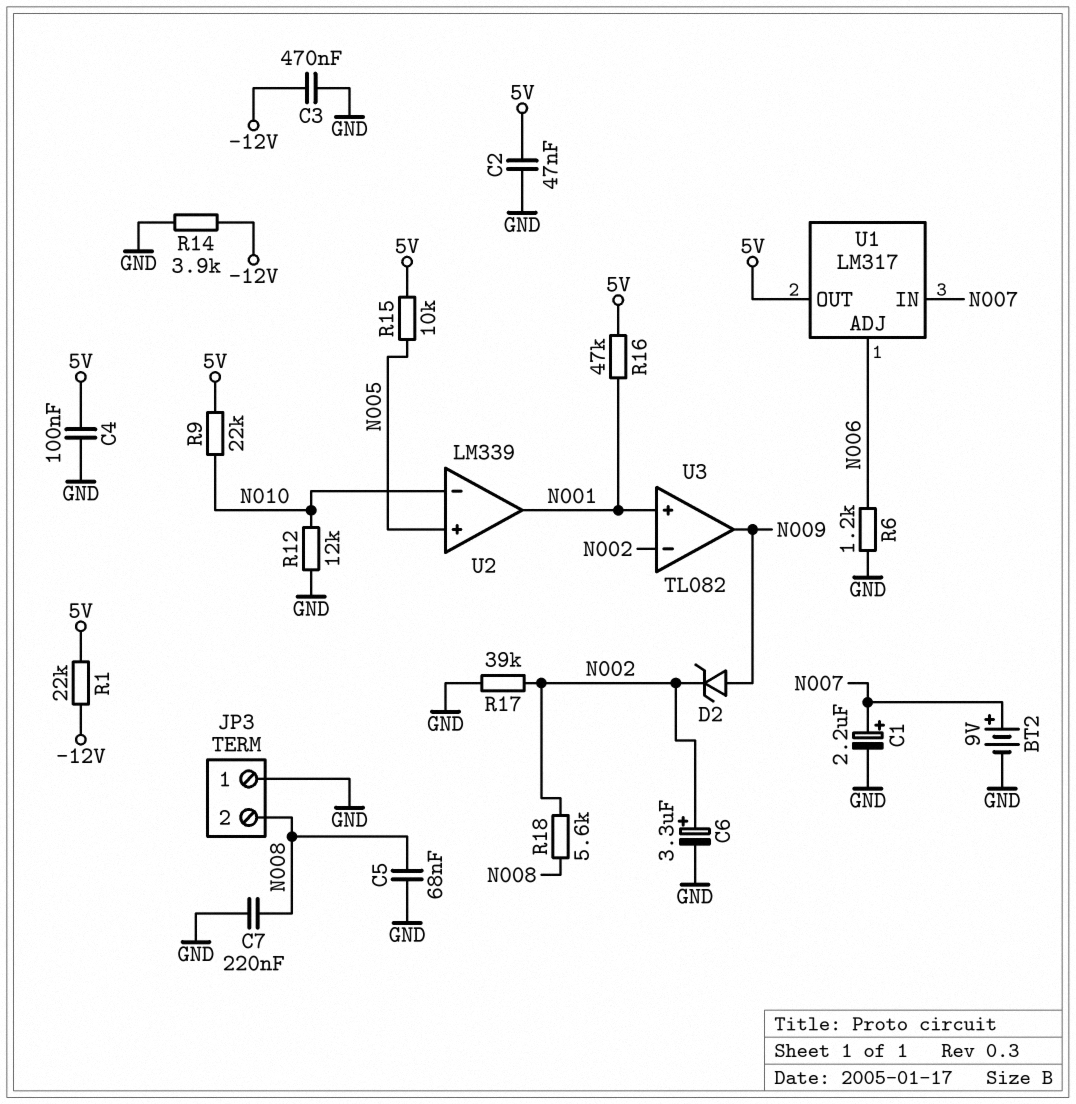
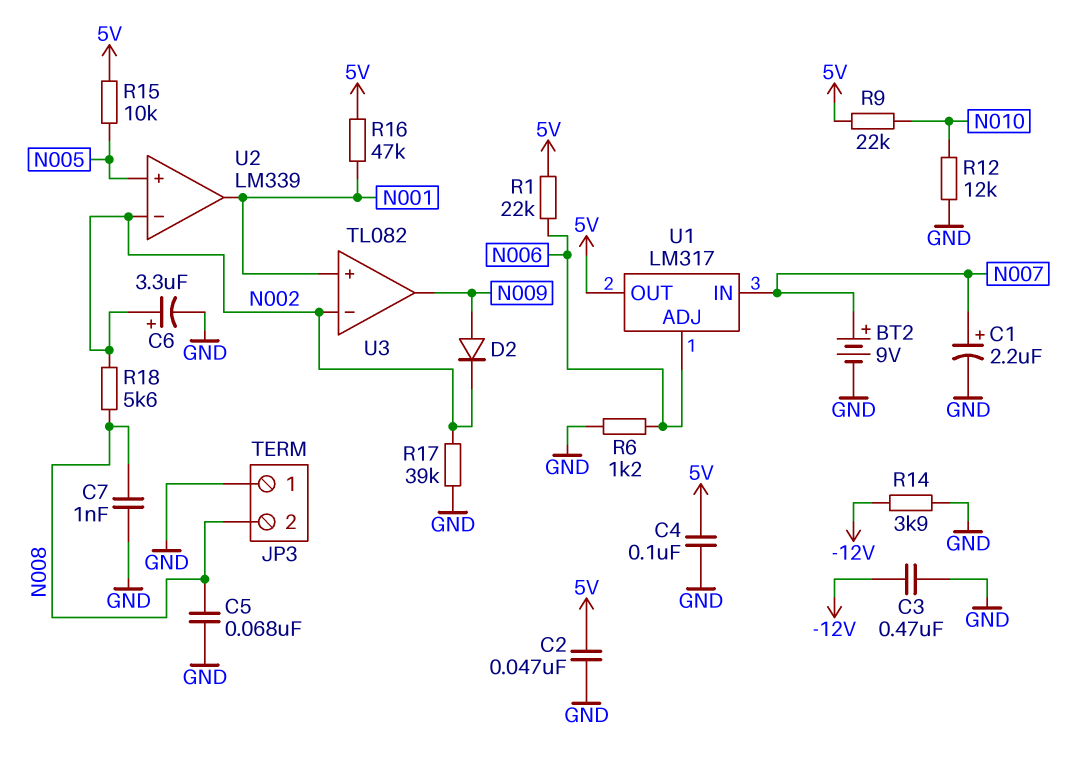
C7: 220nF (GND, N008) -> 1nF (GND, N008)
D2: zener (A N009, K N002) -> diode (A N009, K N002)
R1: 22k (-12V, 5V) -> 22k (5V, N006)
U2 pin in-: N010 -> N002

